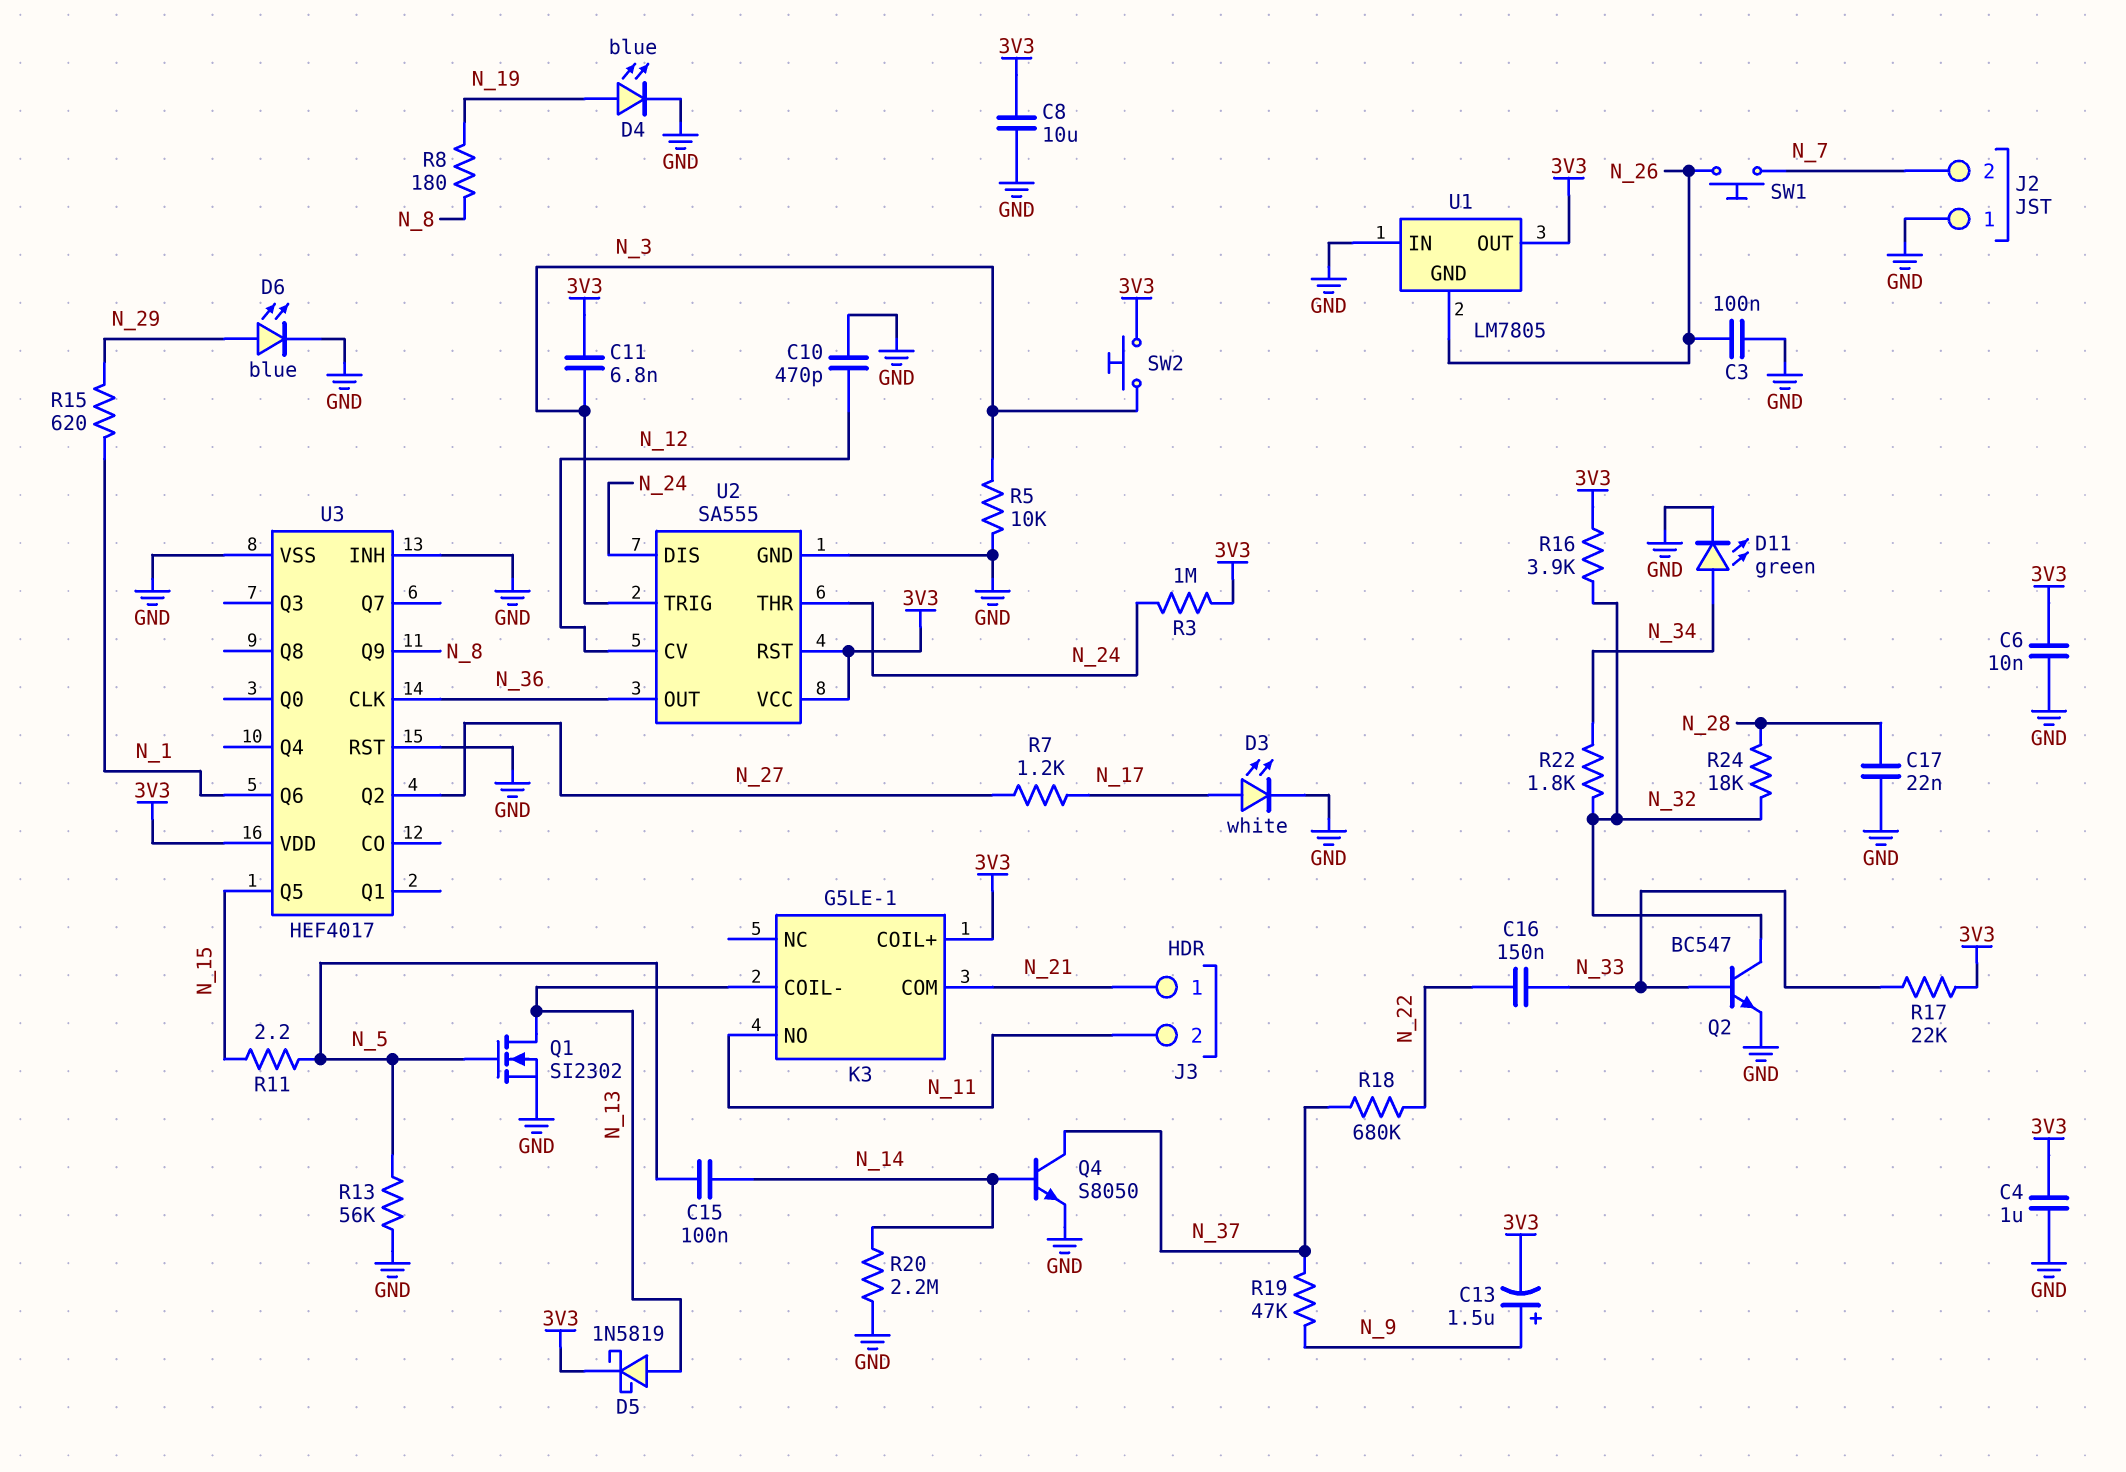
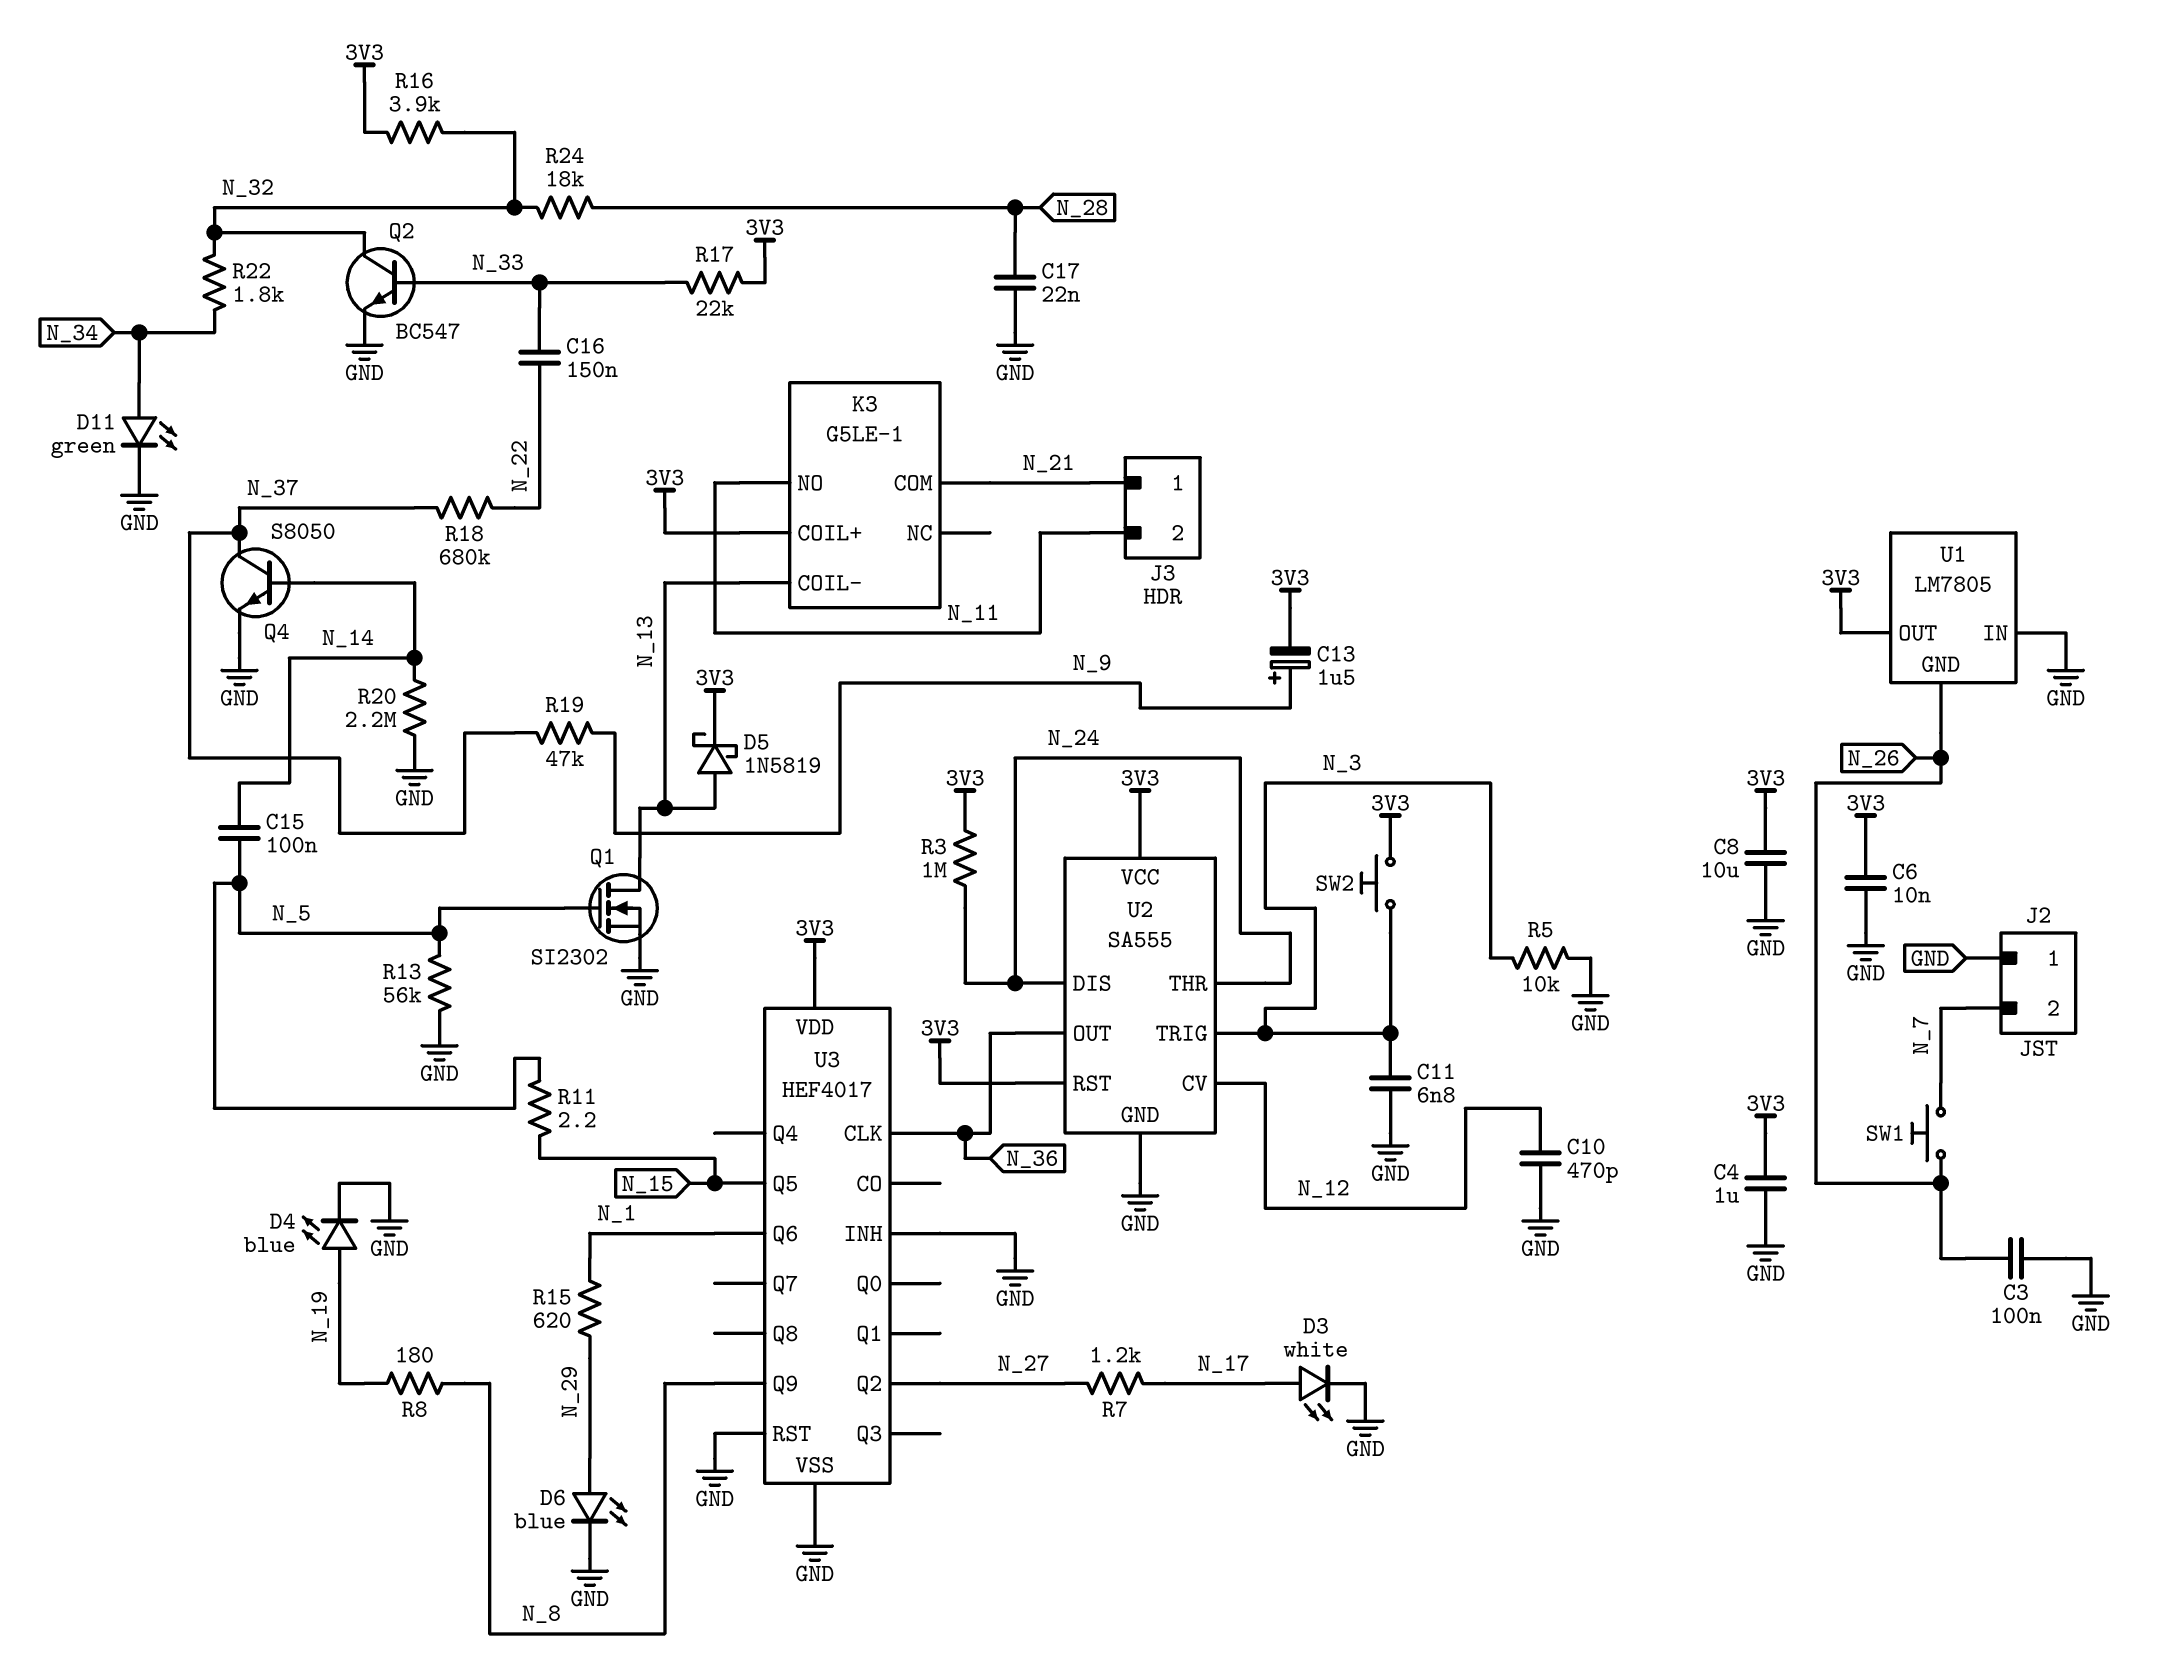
C11: 6.8nF (3V3, N_3) -> 6.8nF (GND, N_3)

